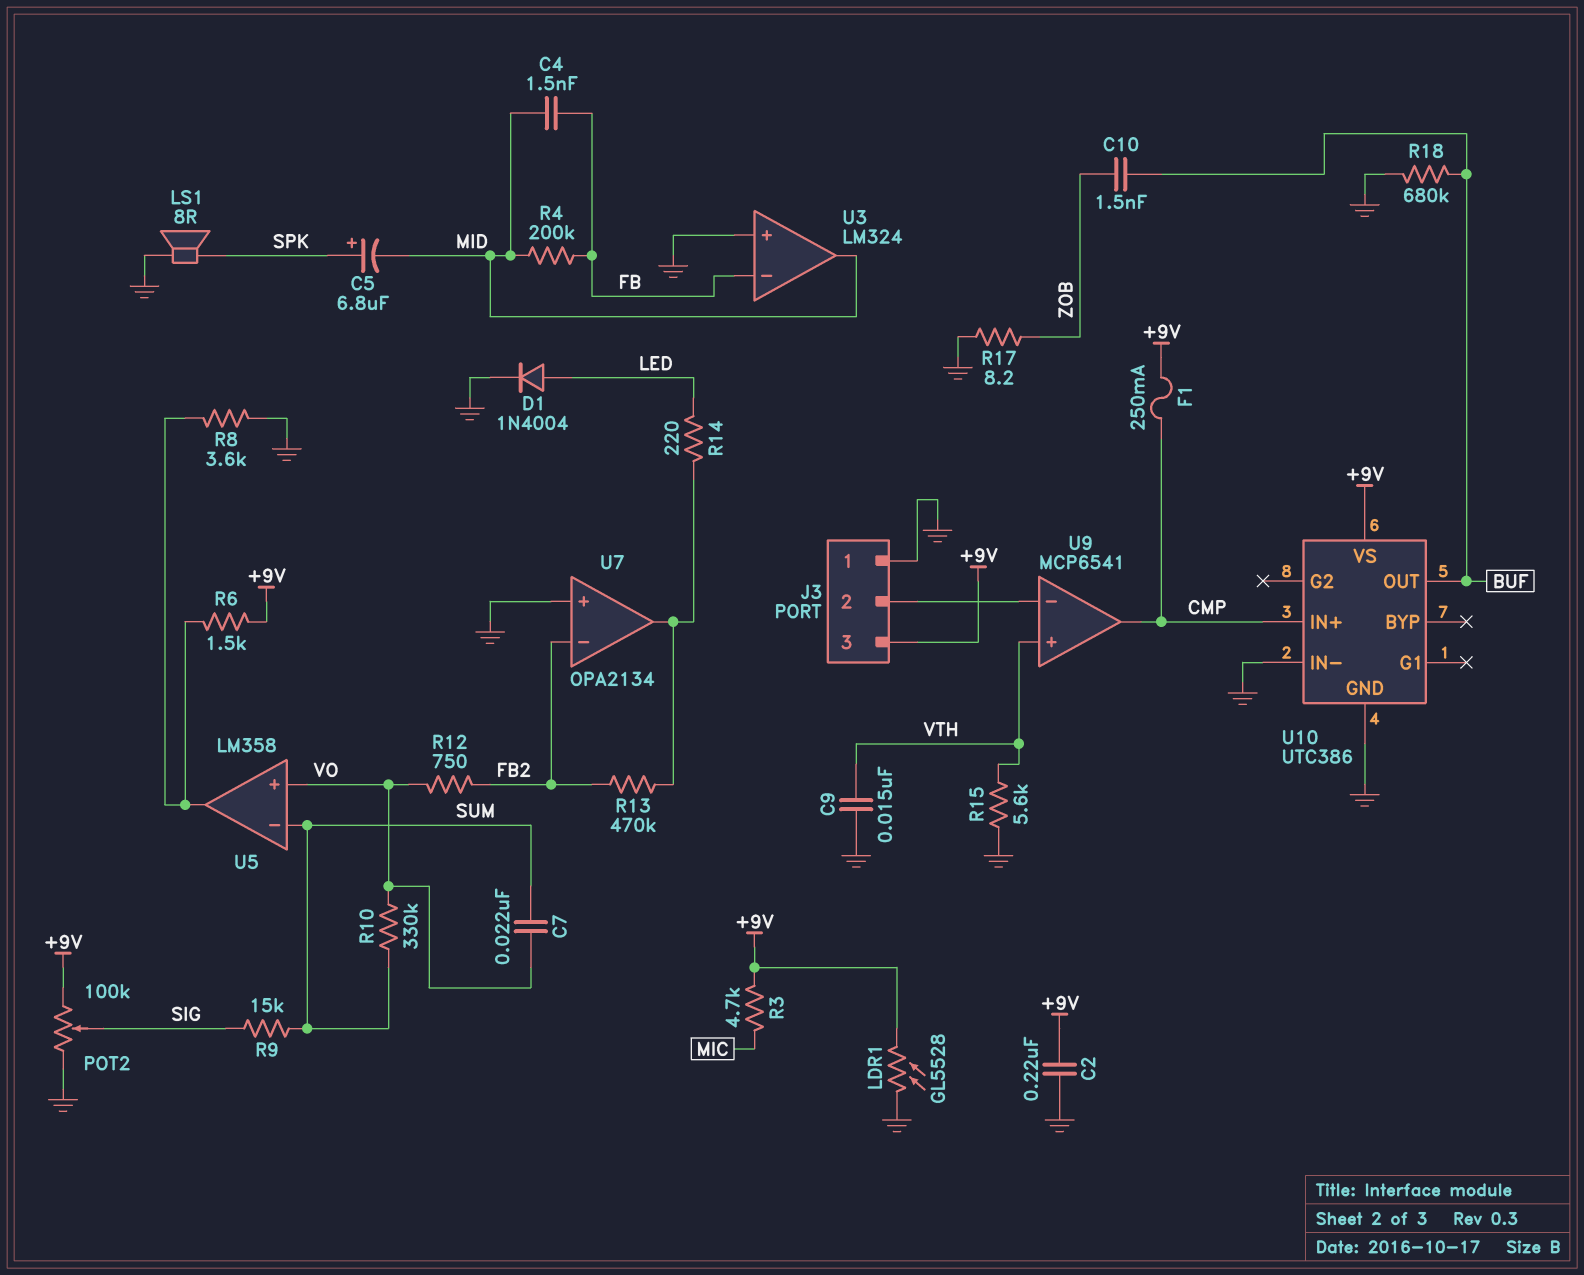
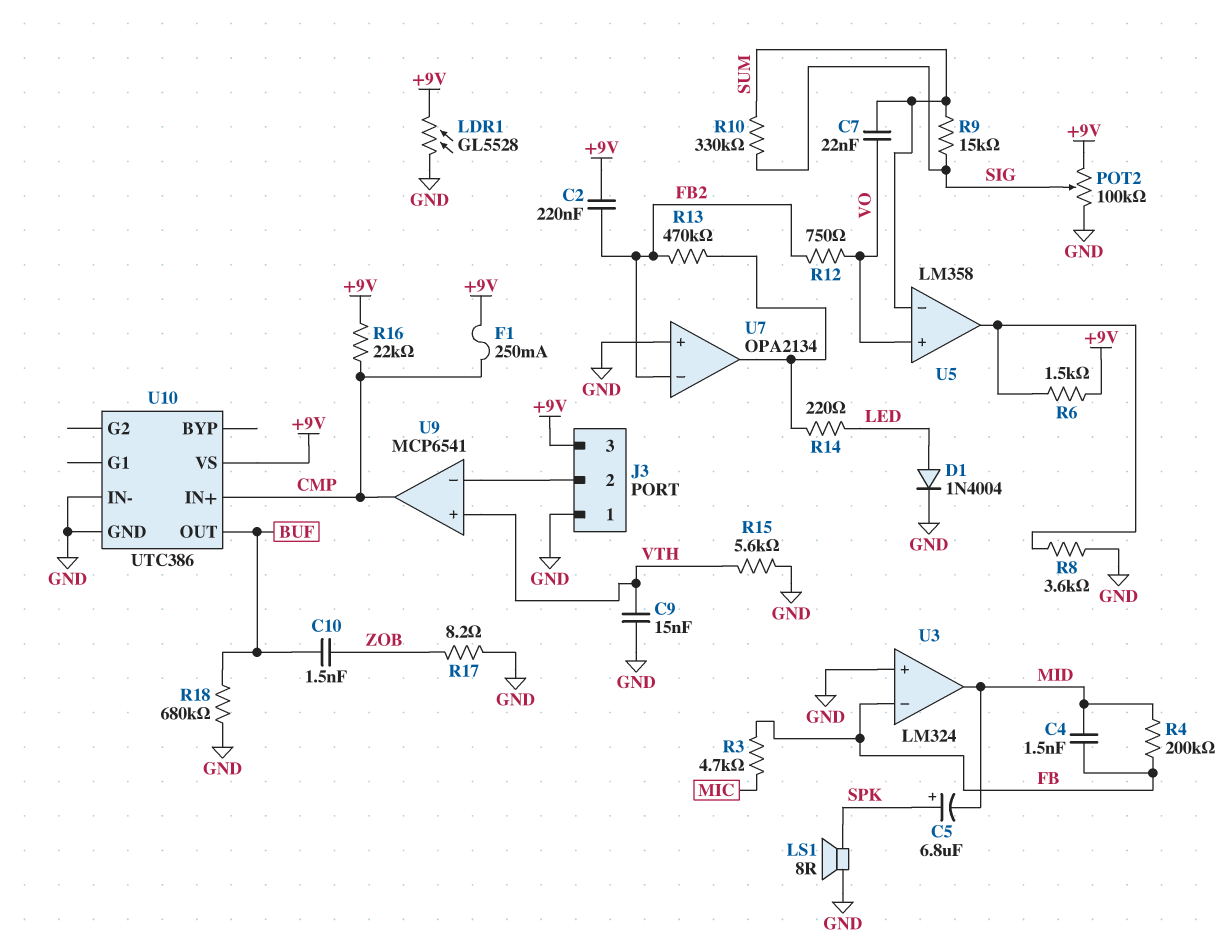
C2: 220nF (+9V, GND) -> 220nF (+9V, FB2)
R3: 4.7k (+9V, MIC) -> 4.7k (FB, MIC)
R10: 330k (SUM, VO) -> 330k (SIG, SUM)
R16: none -> 22k (+9V, CMP)

